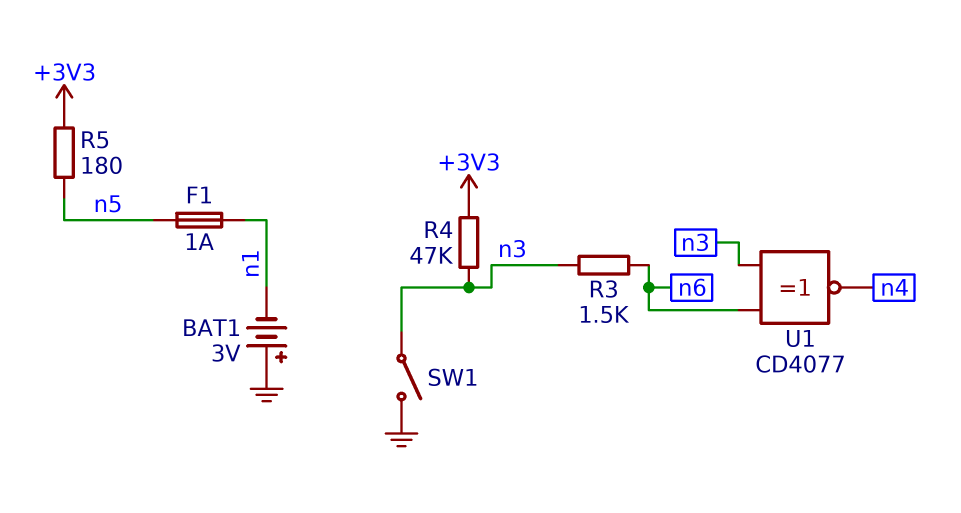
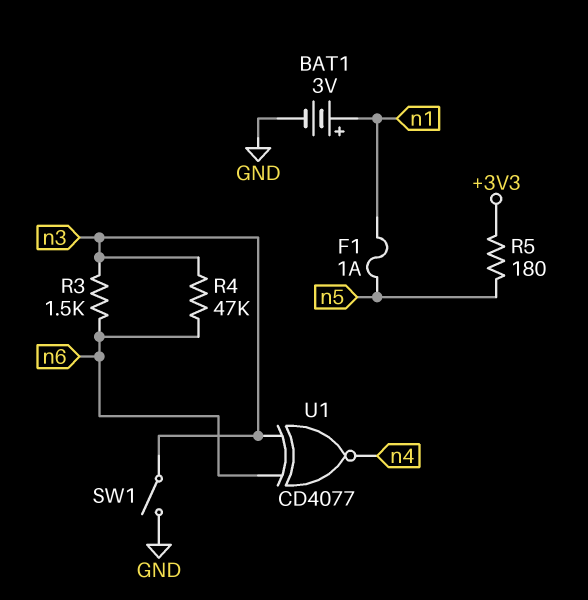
BAT1: 3V (plus GND, minus n1) -> 3V (plus n1, minus GND)
R4: 47k (+3V3, n3) -> 47k (n3, n6)

